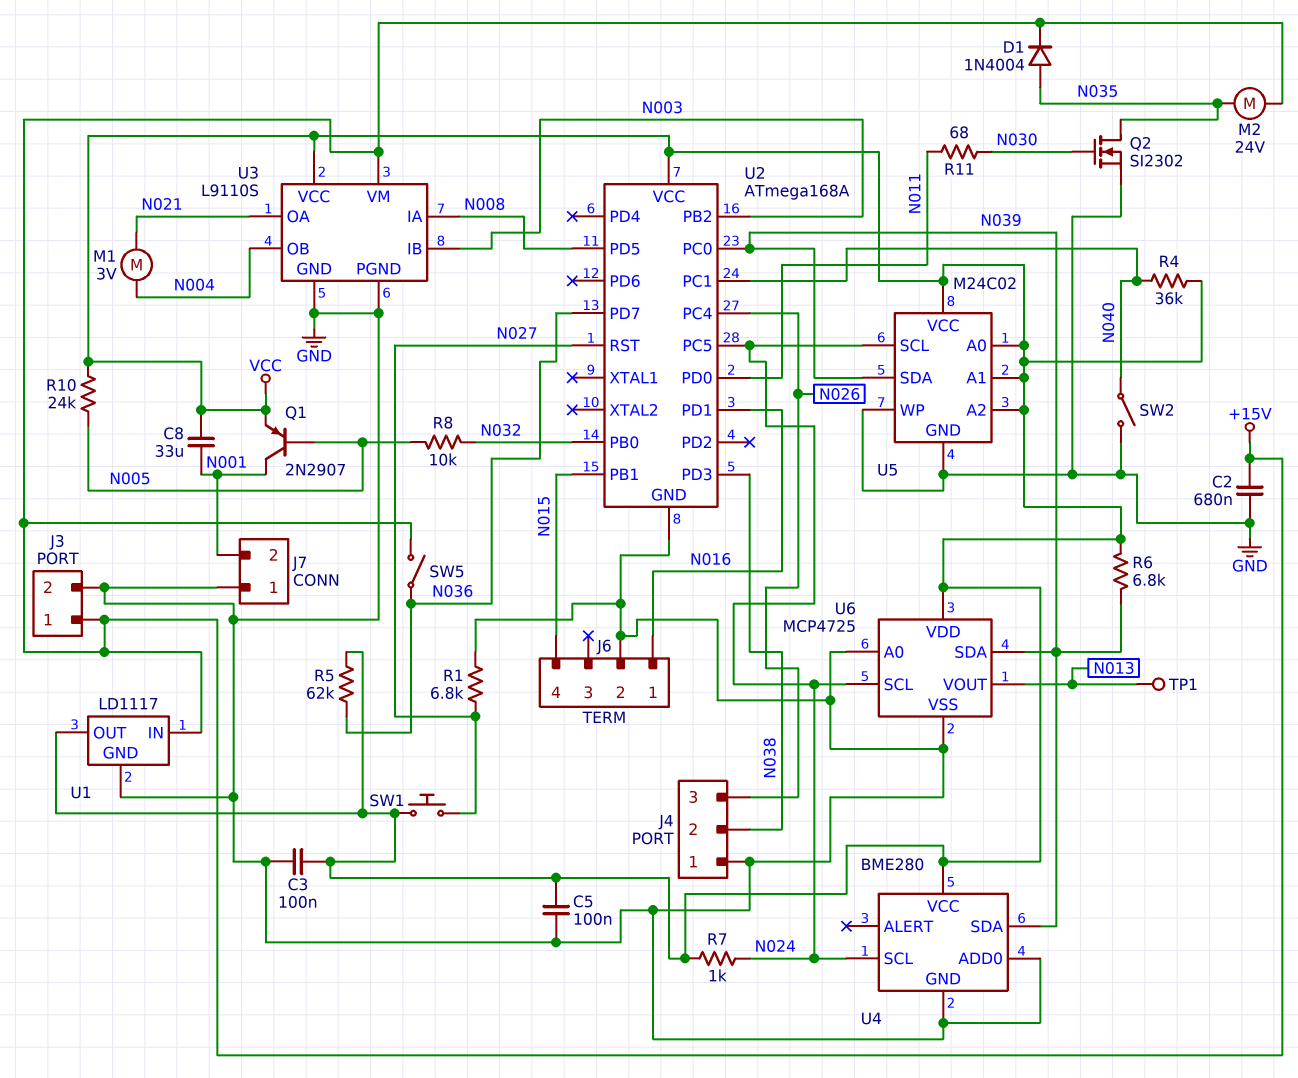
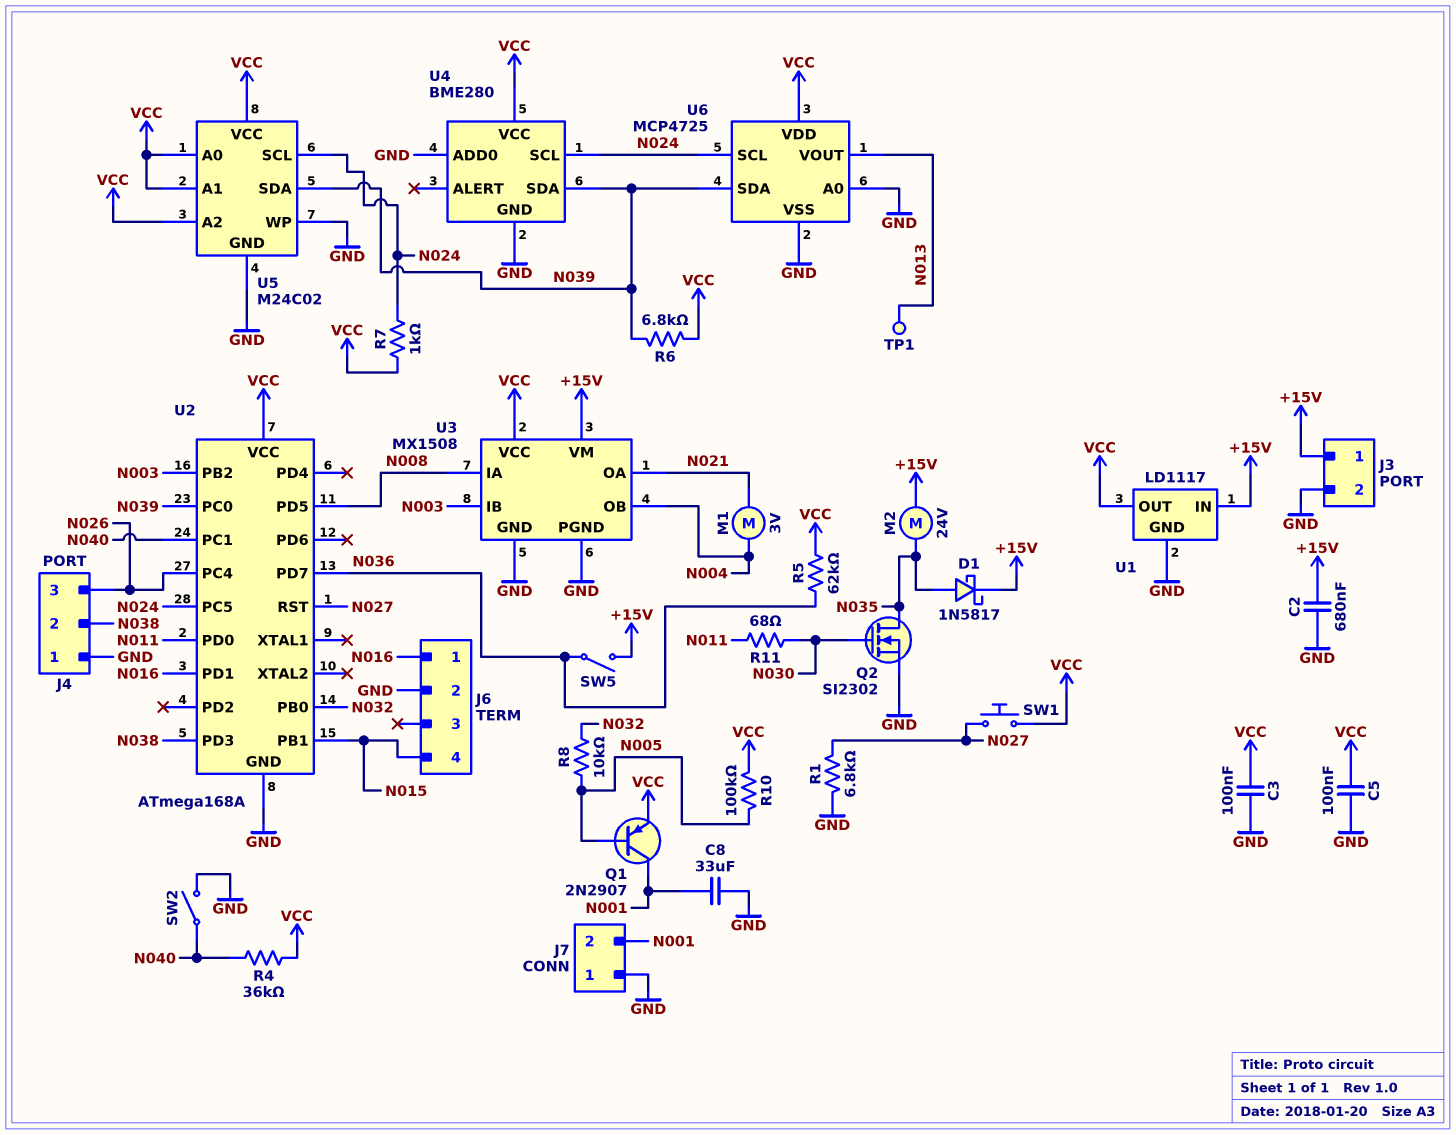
C8: 33uF (N001, VCC) -> 33uF (GND, N001)
D1: diode 1N4004 (A N035, K +15V) -> schottky 1N5817 (A N035, K +15V)
R10: 24k (N005, VCC) -> 100k (N005, VCC)
U3: L9110S -> MX1508

